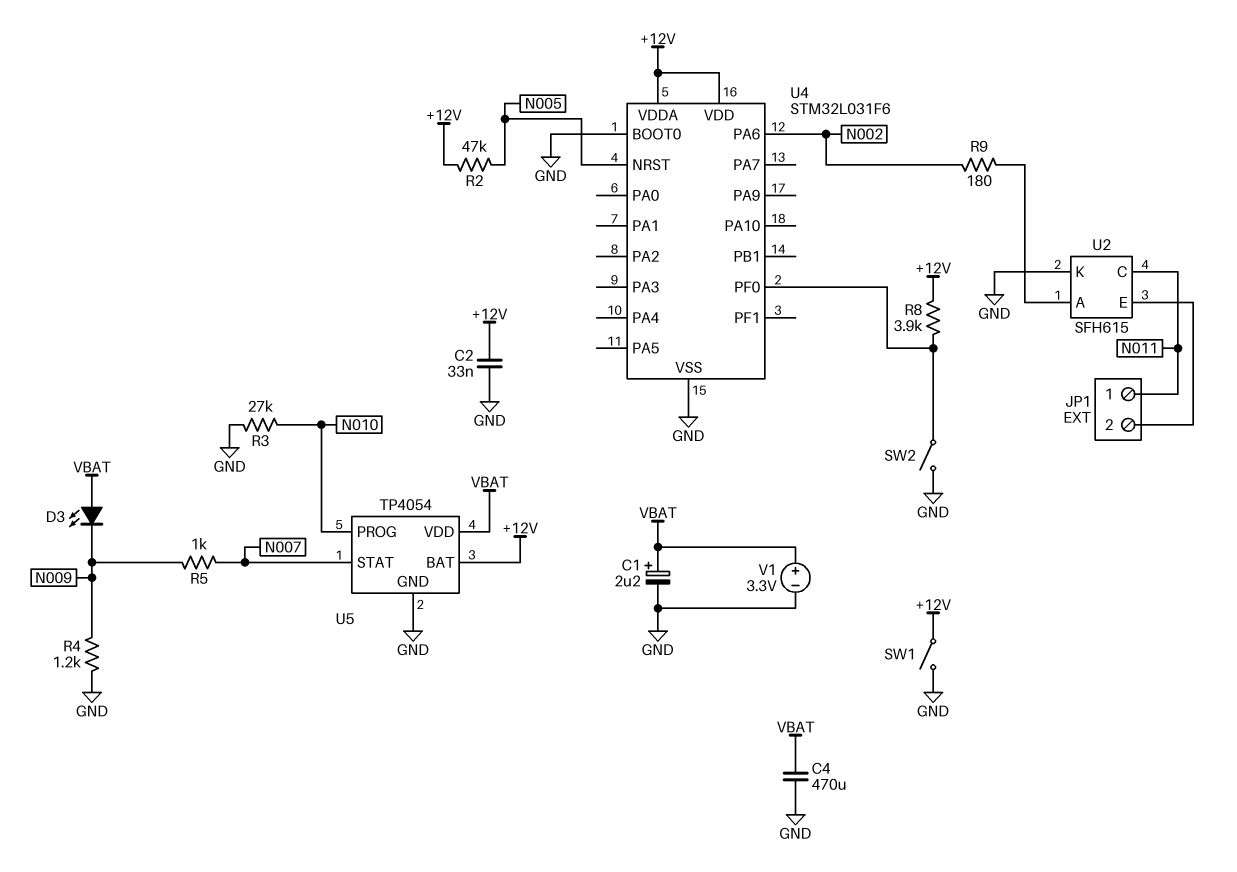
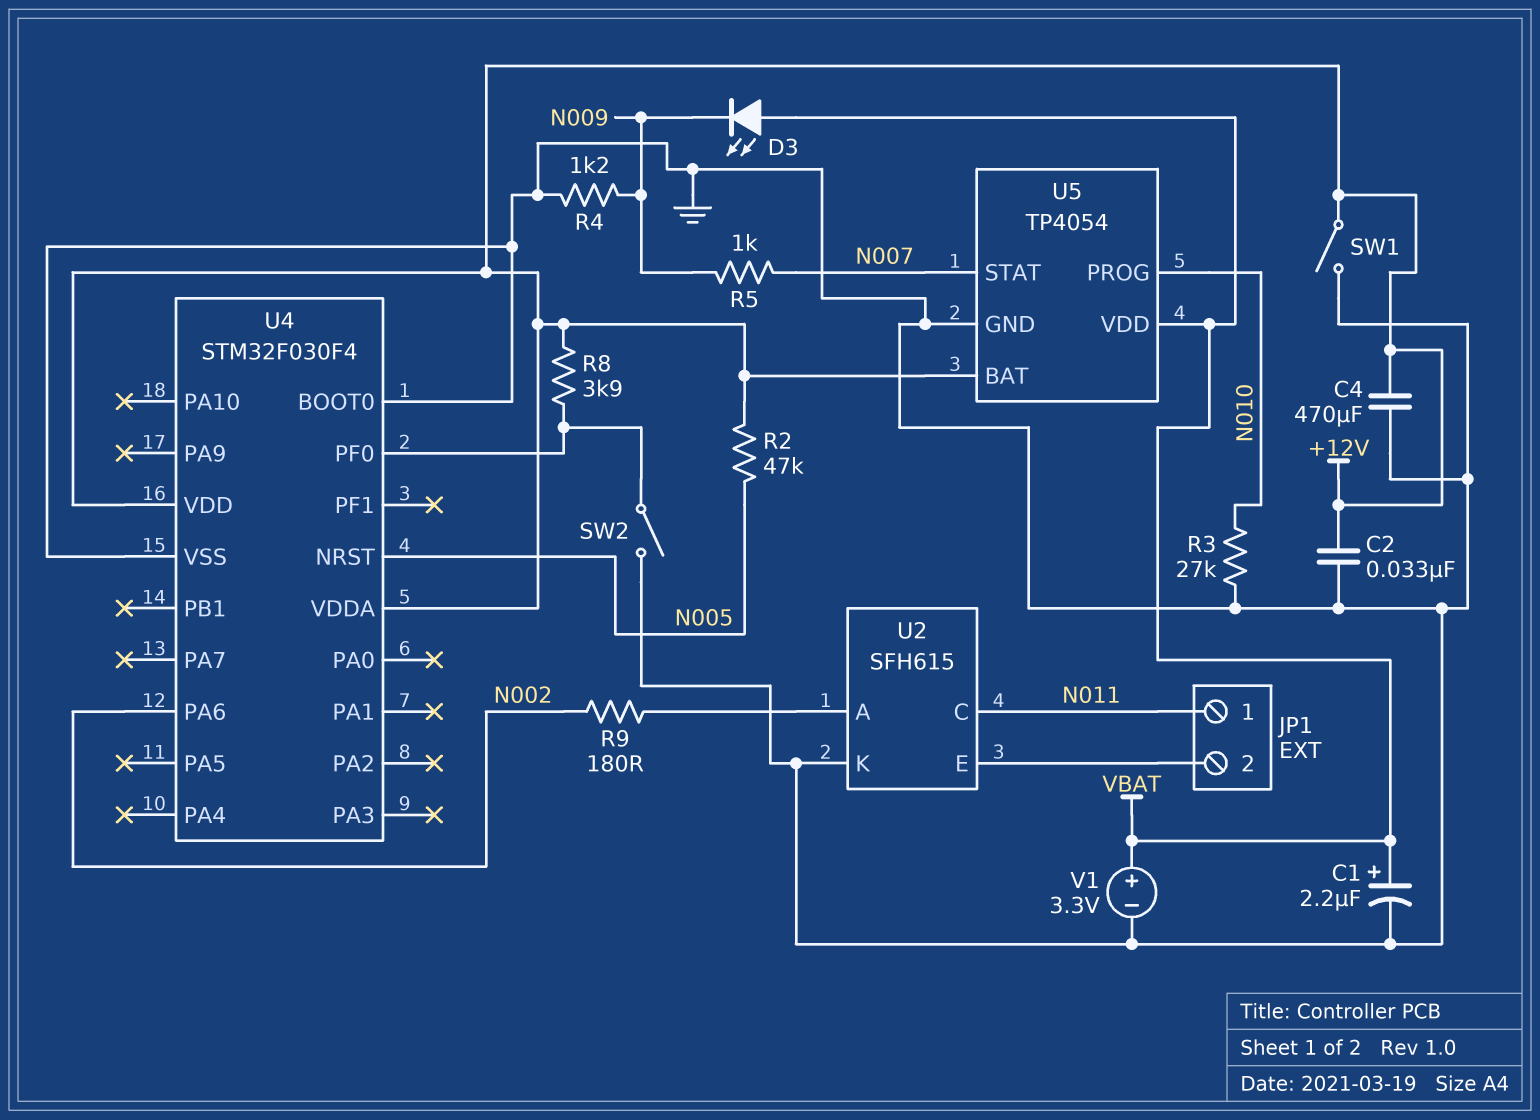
C4: 470uF (GND, VBAT) -> 470uF (+12V, GND)
U4: STM32L031F6 -> STM32F030F4

